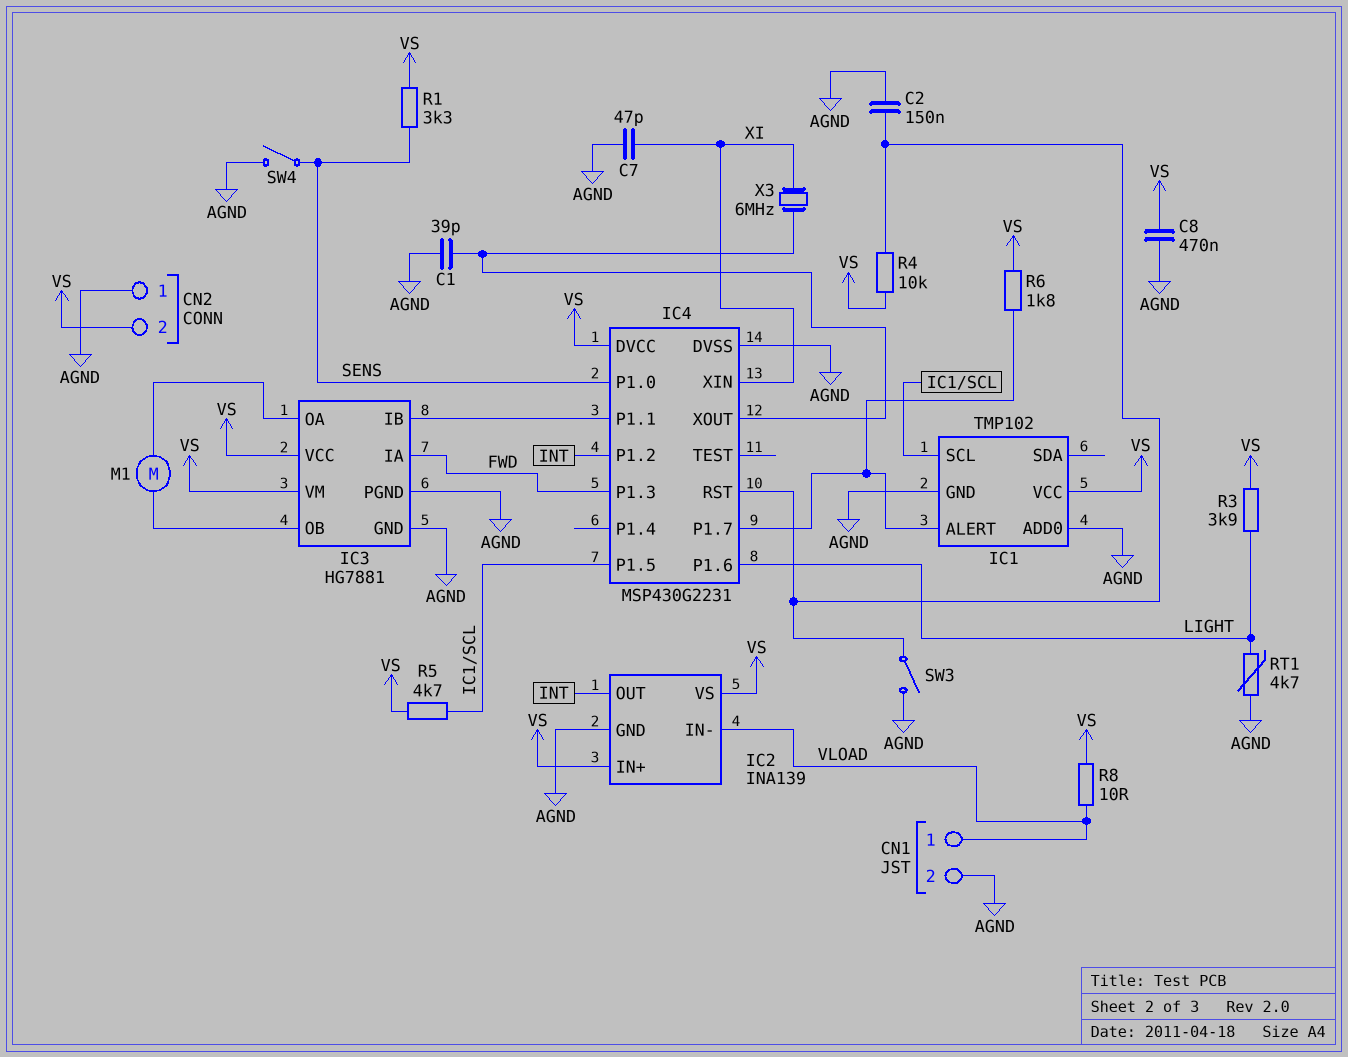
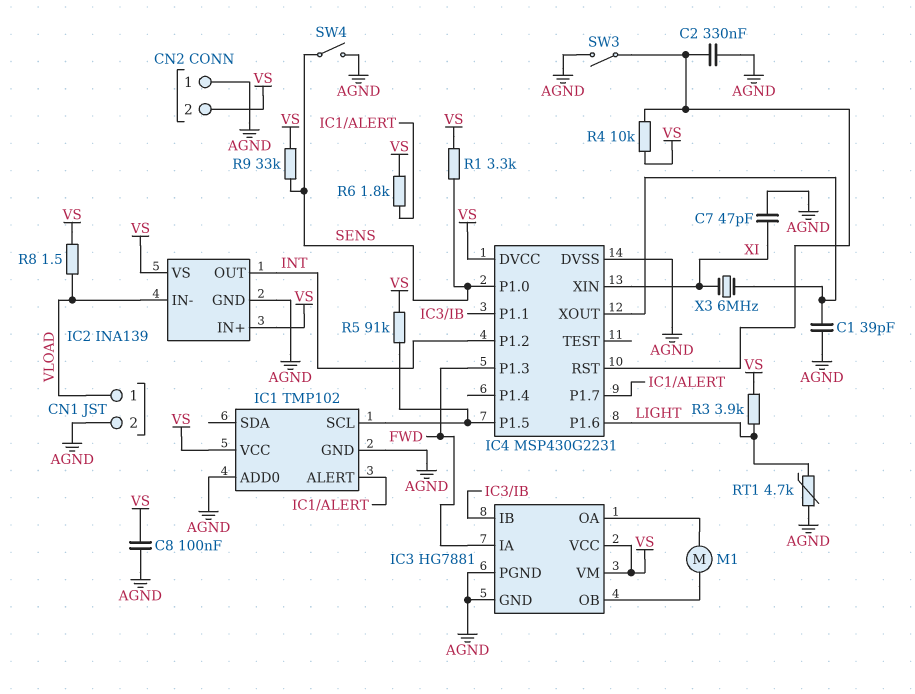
C2: 150nF (AGND, IC4/RST) -> 330nF (AGND, IC4/RST)
C8: 470nF (AGND, VS) -> 100nF (AGND, VS)
R5: 4.7k (IC1/SCL, VS) -> 91k (IC1/SCL, VS)
R8: 10 (VLOAD, VS) -> 1.5 (VLOAD, VS)
R9: none -> 33k (SENS, VS)

